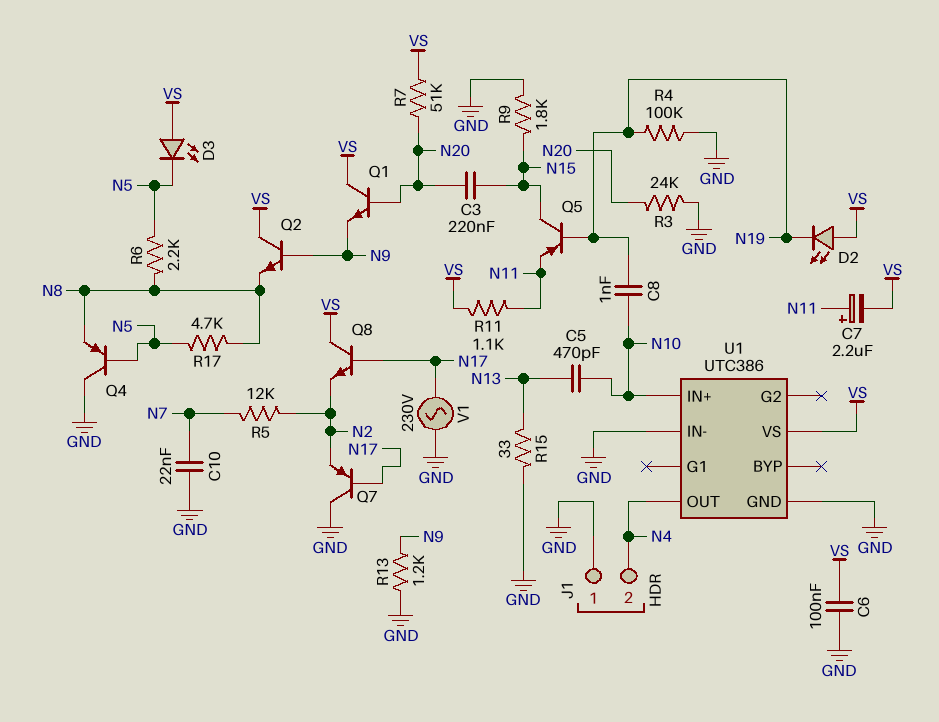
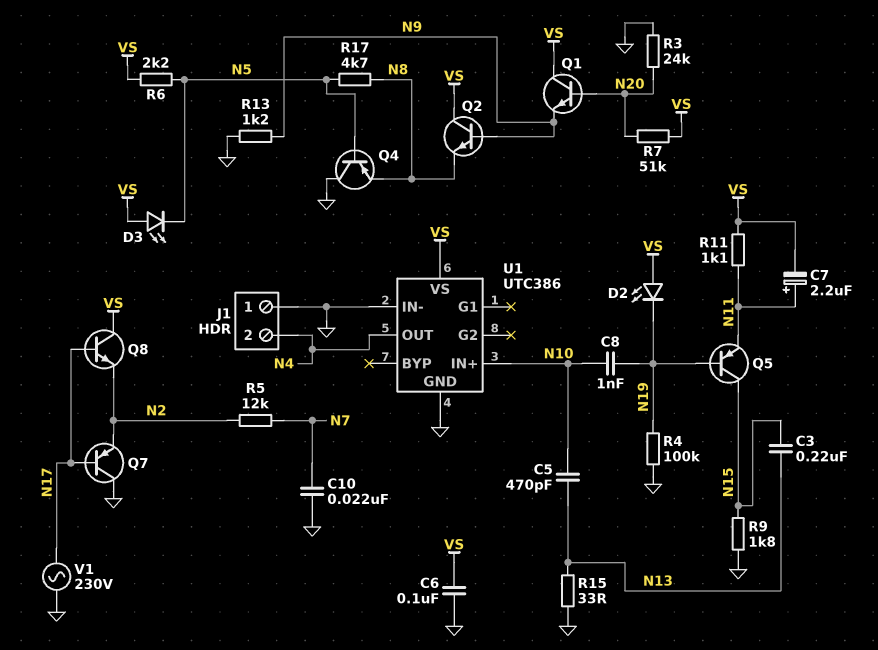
C3: 220nF (N15, N20) -> 220nF (N13, N15)
R6: 2.2k (N5, N8) -> 2.2k (N5, VS)

